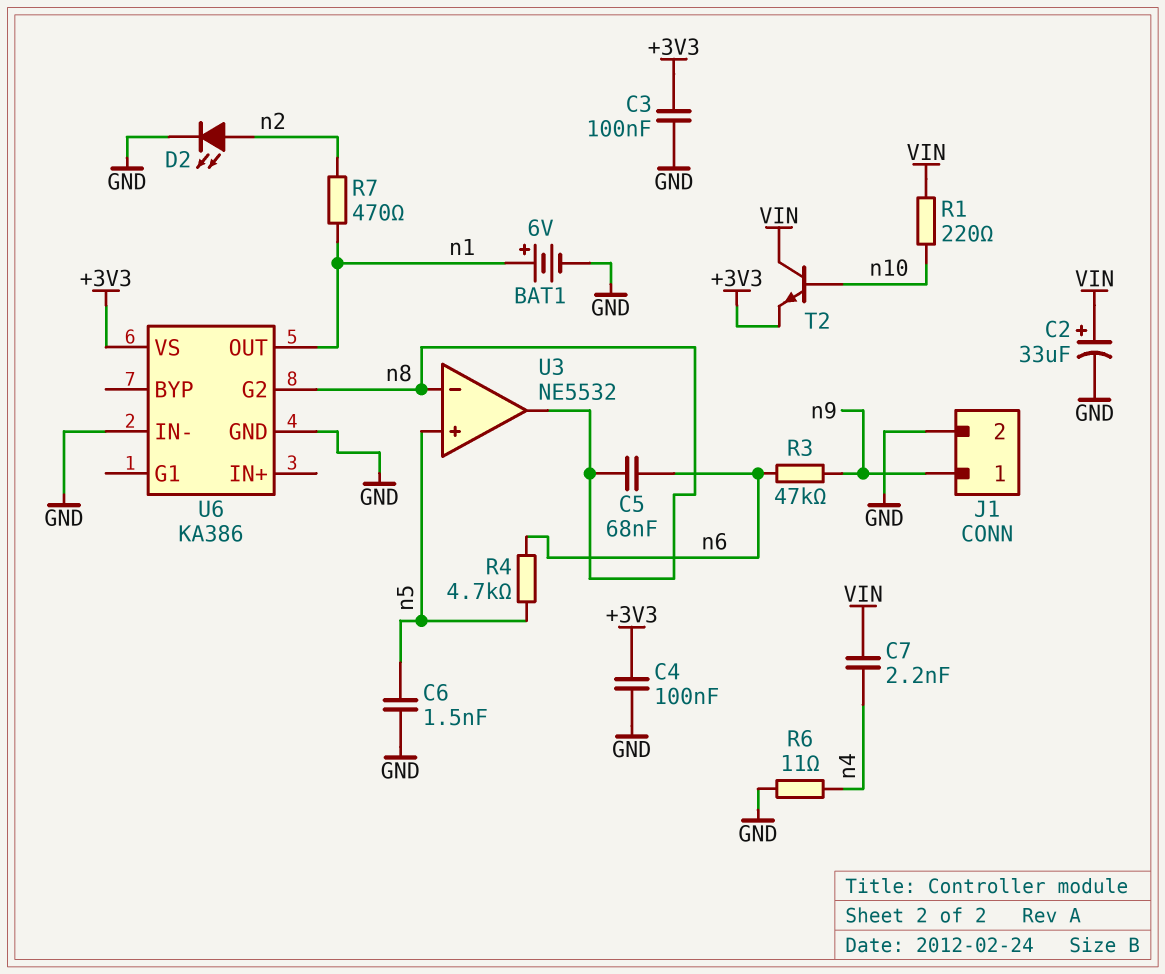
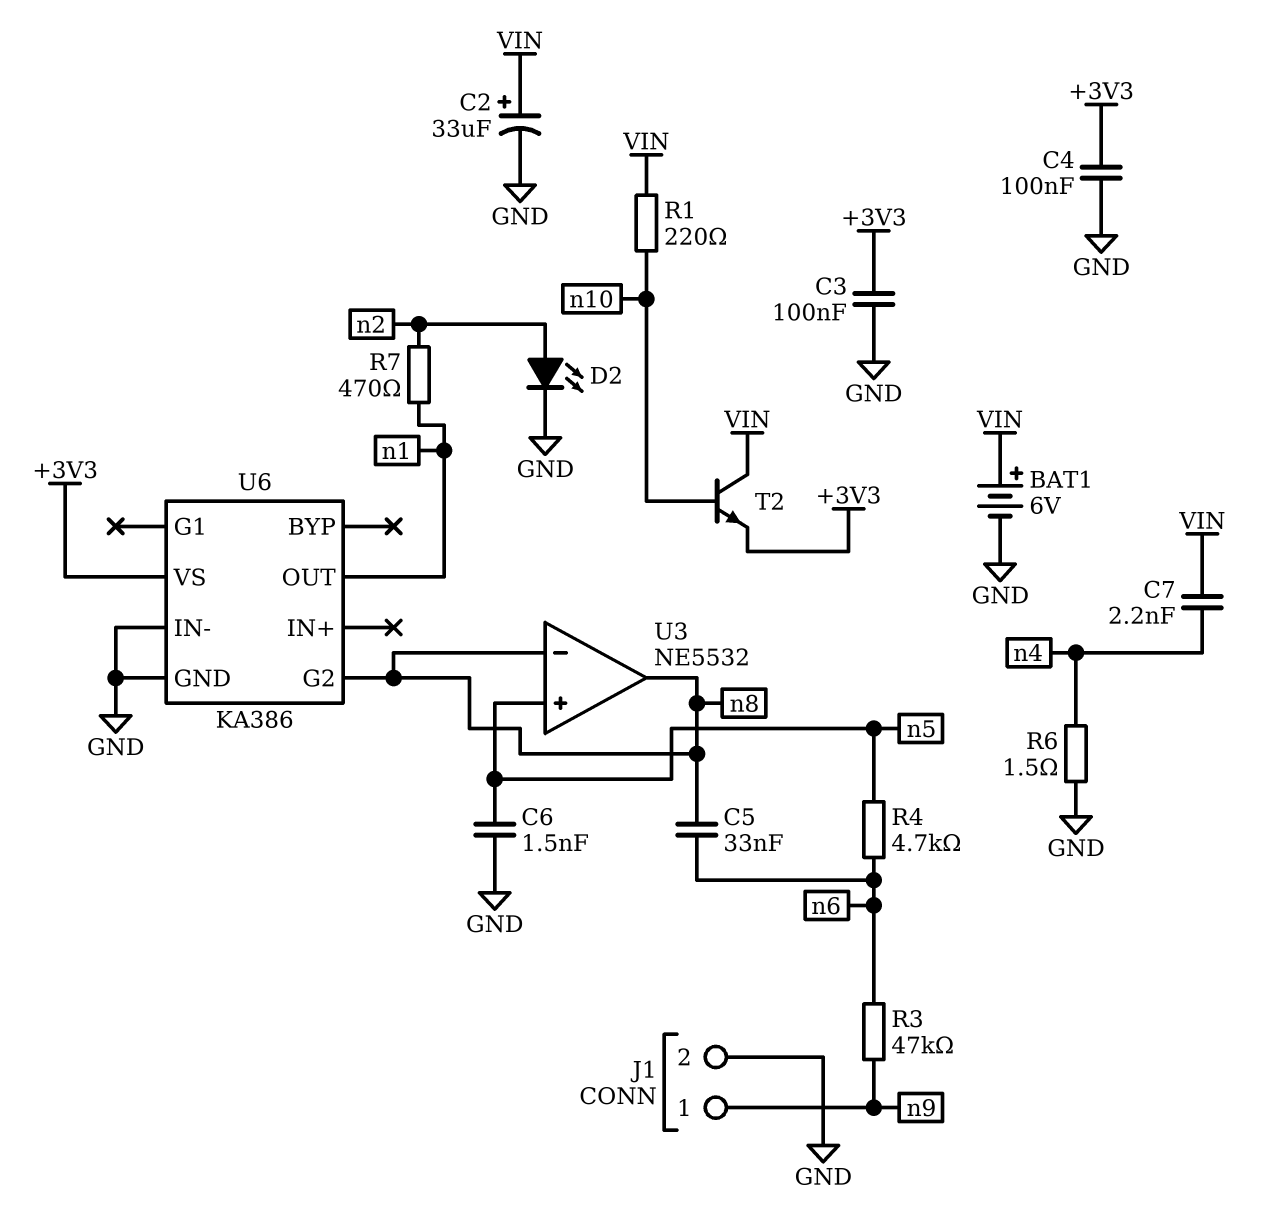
BAT1: 6V (plus n1, minus GND) -> 6V (plus VIN, minus GND)
C5: 68nF (n6, n8) -> 33nF (n6, n8)
R6: 11 (GND, n4) -> 1.5 (GND, n4)

